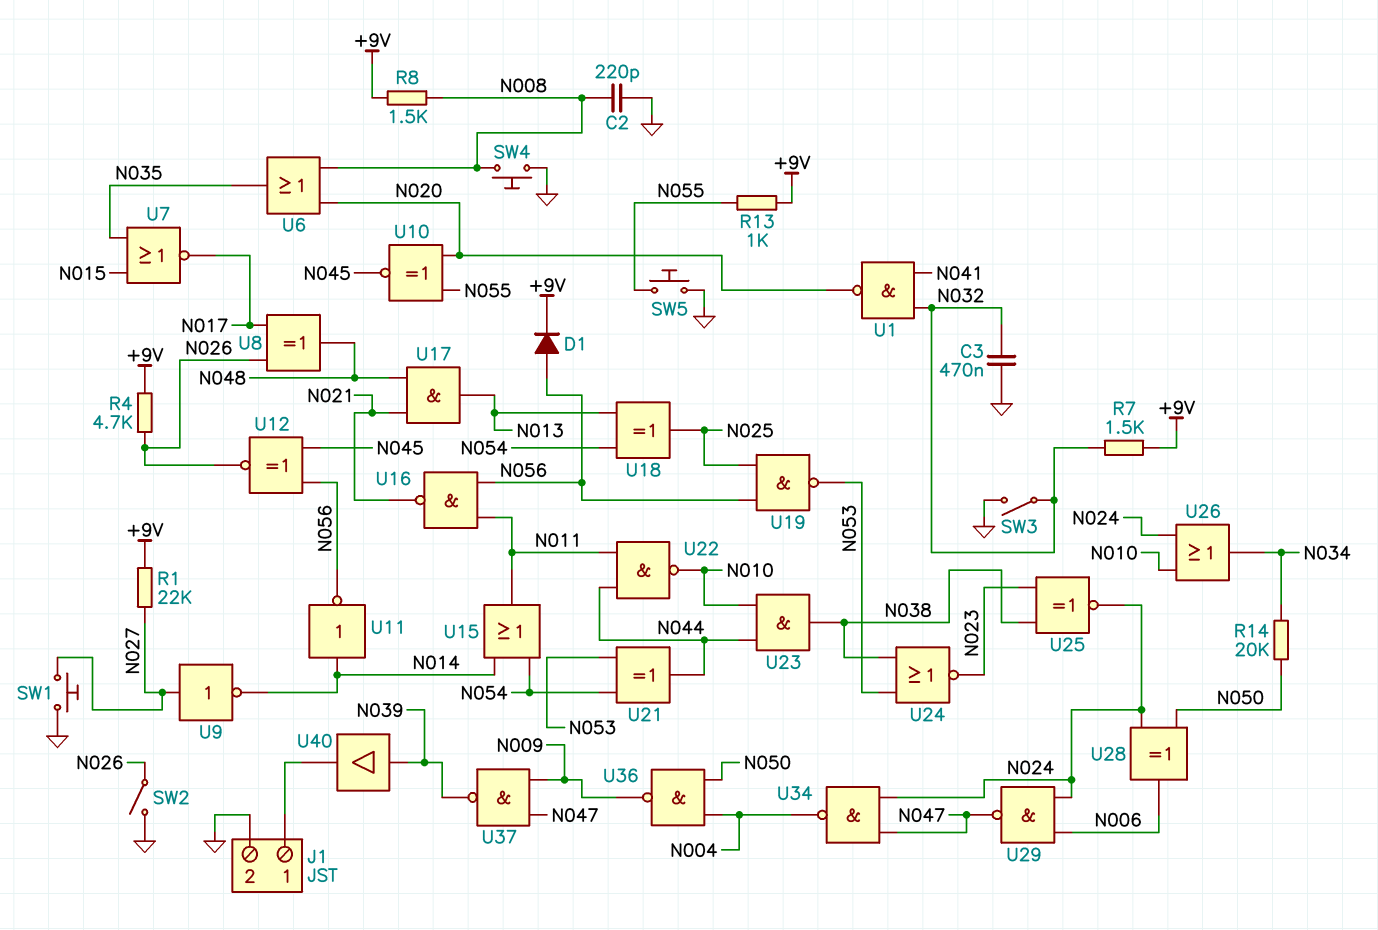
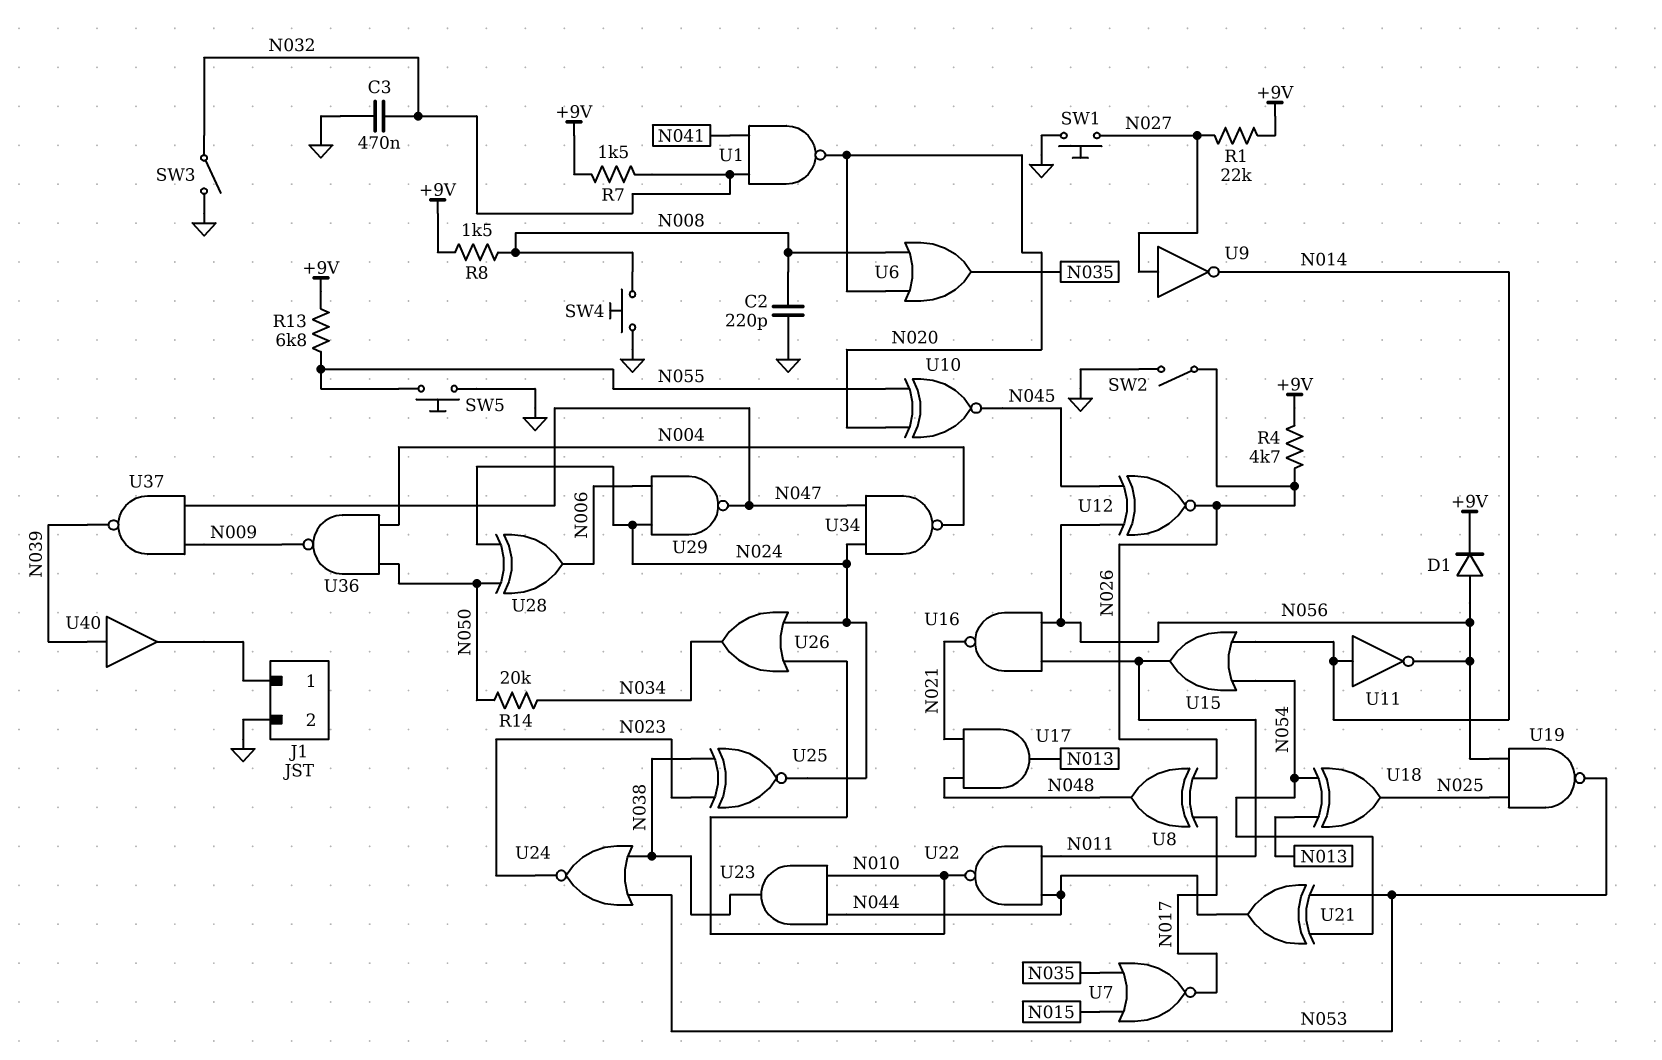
R13: 1k (+9V, N055) -> 6.8k (+9V, N055)

